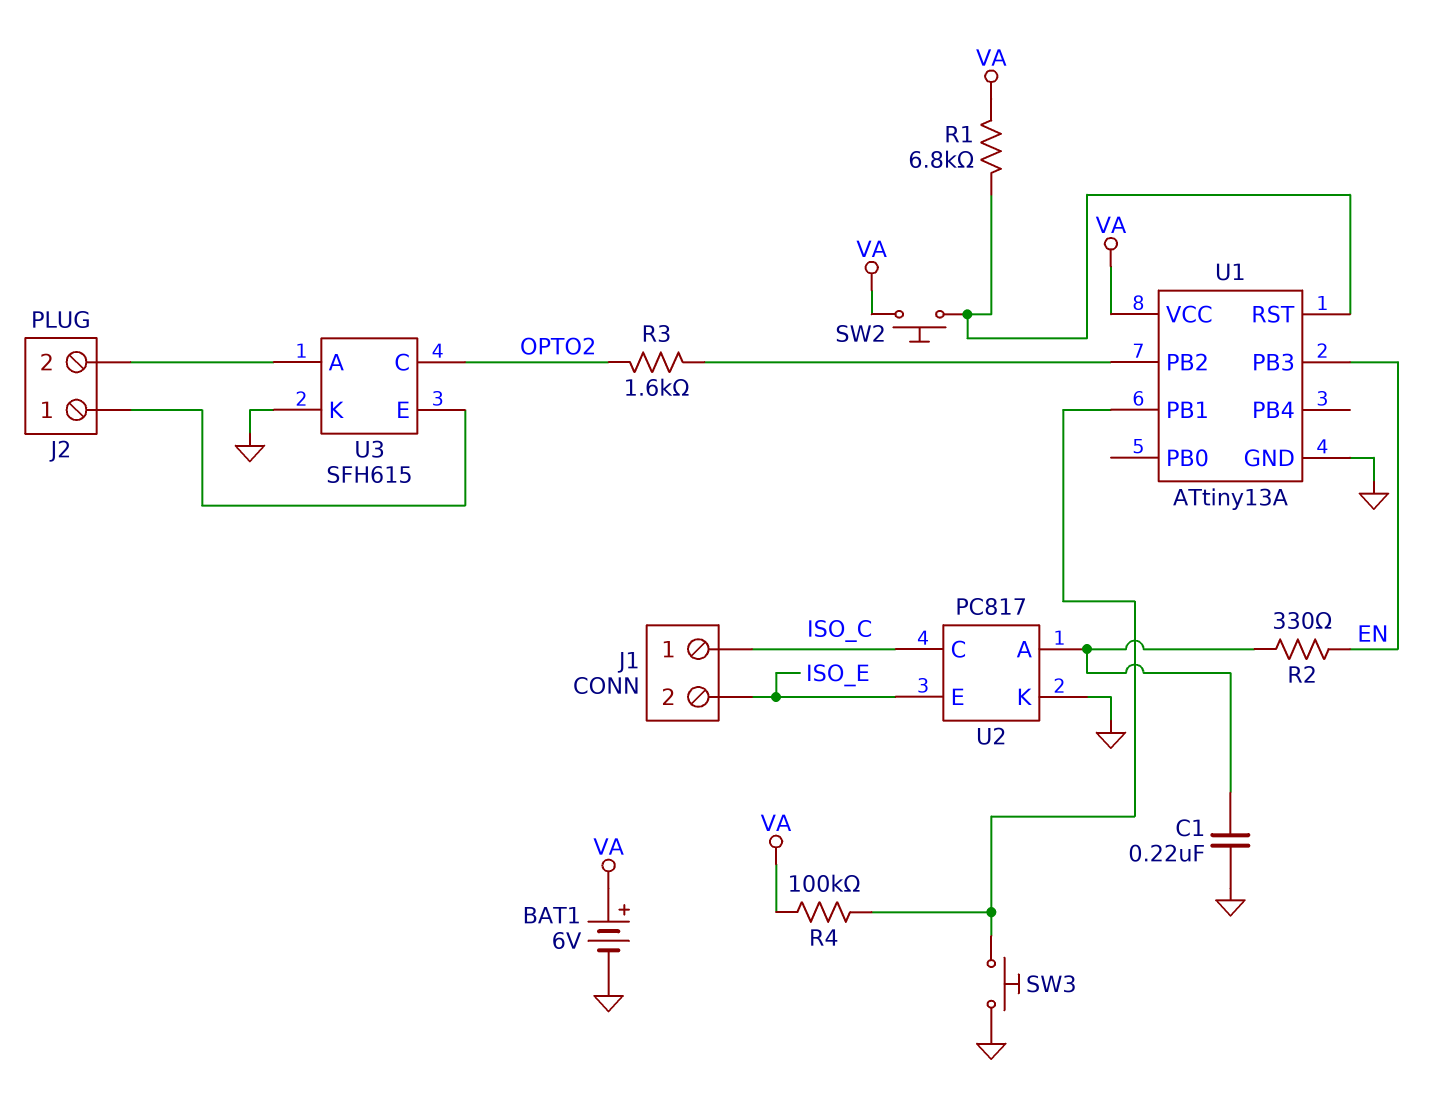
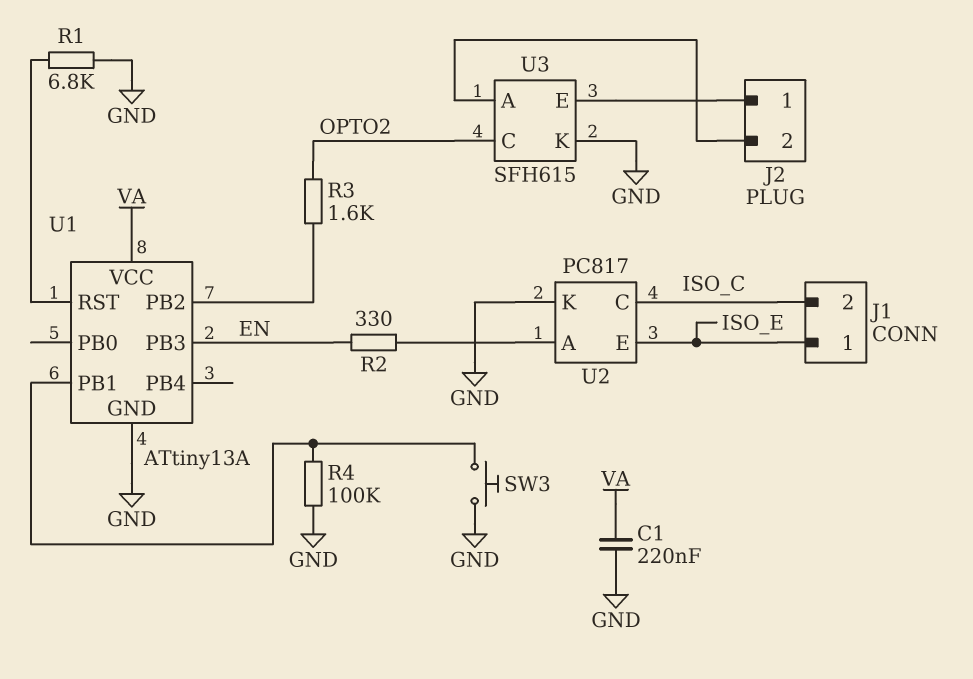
BAT1: 6V (plus VA, minus GND) -> none
C1: 220nF (GND, U2/A) -> 220nF (GND, VA)
J1 pin 1: ISO_C -> ISO_E
J1 pin 2: ISO_E -> ISO_C
R1: 6.8k (U1/RST, VA) -> 6.8k (GND, U1/RST)
R4: 100k (U1/PB1, VA) -> 100k (GND, U1/PB1)
SW2: button (U1/RST, VA) -> none

